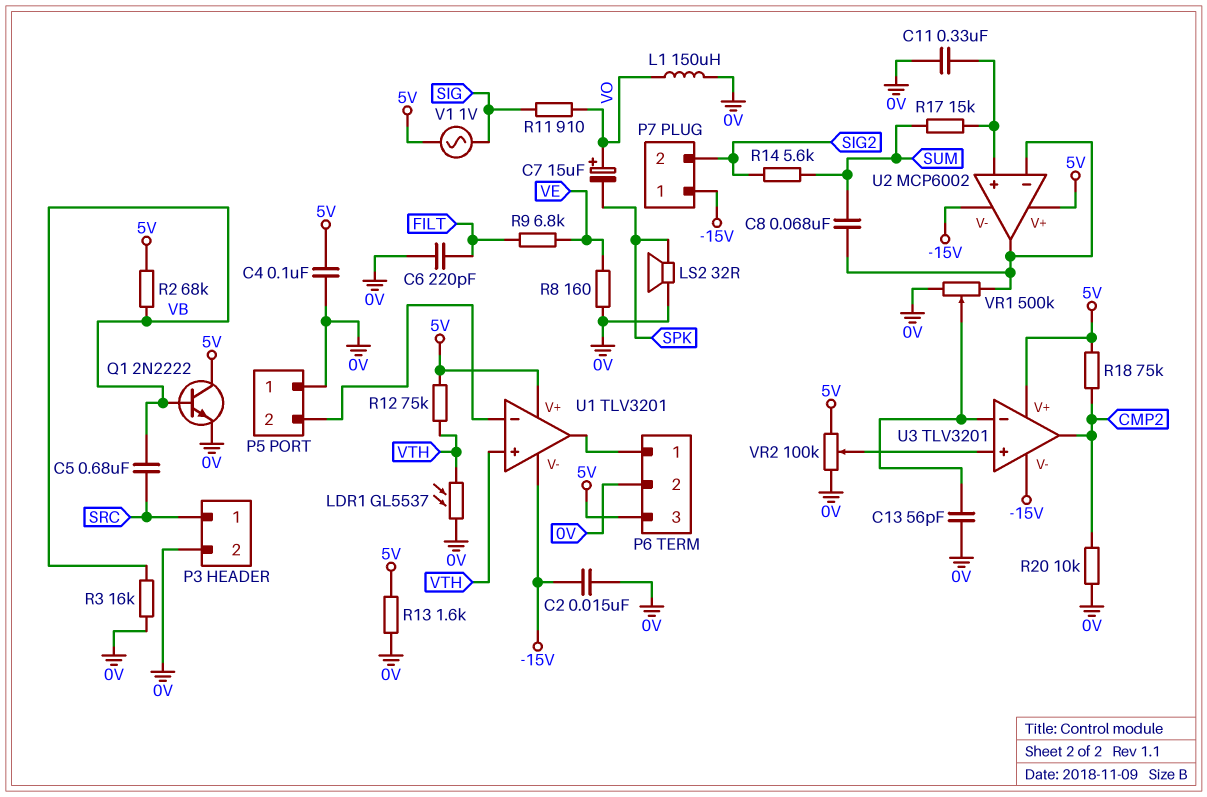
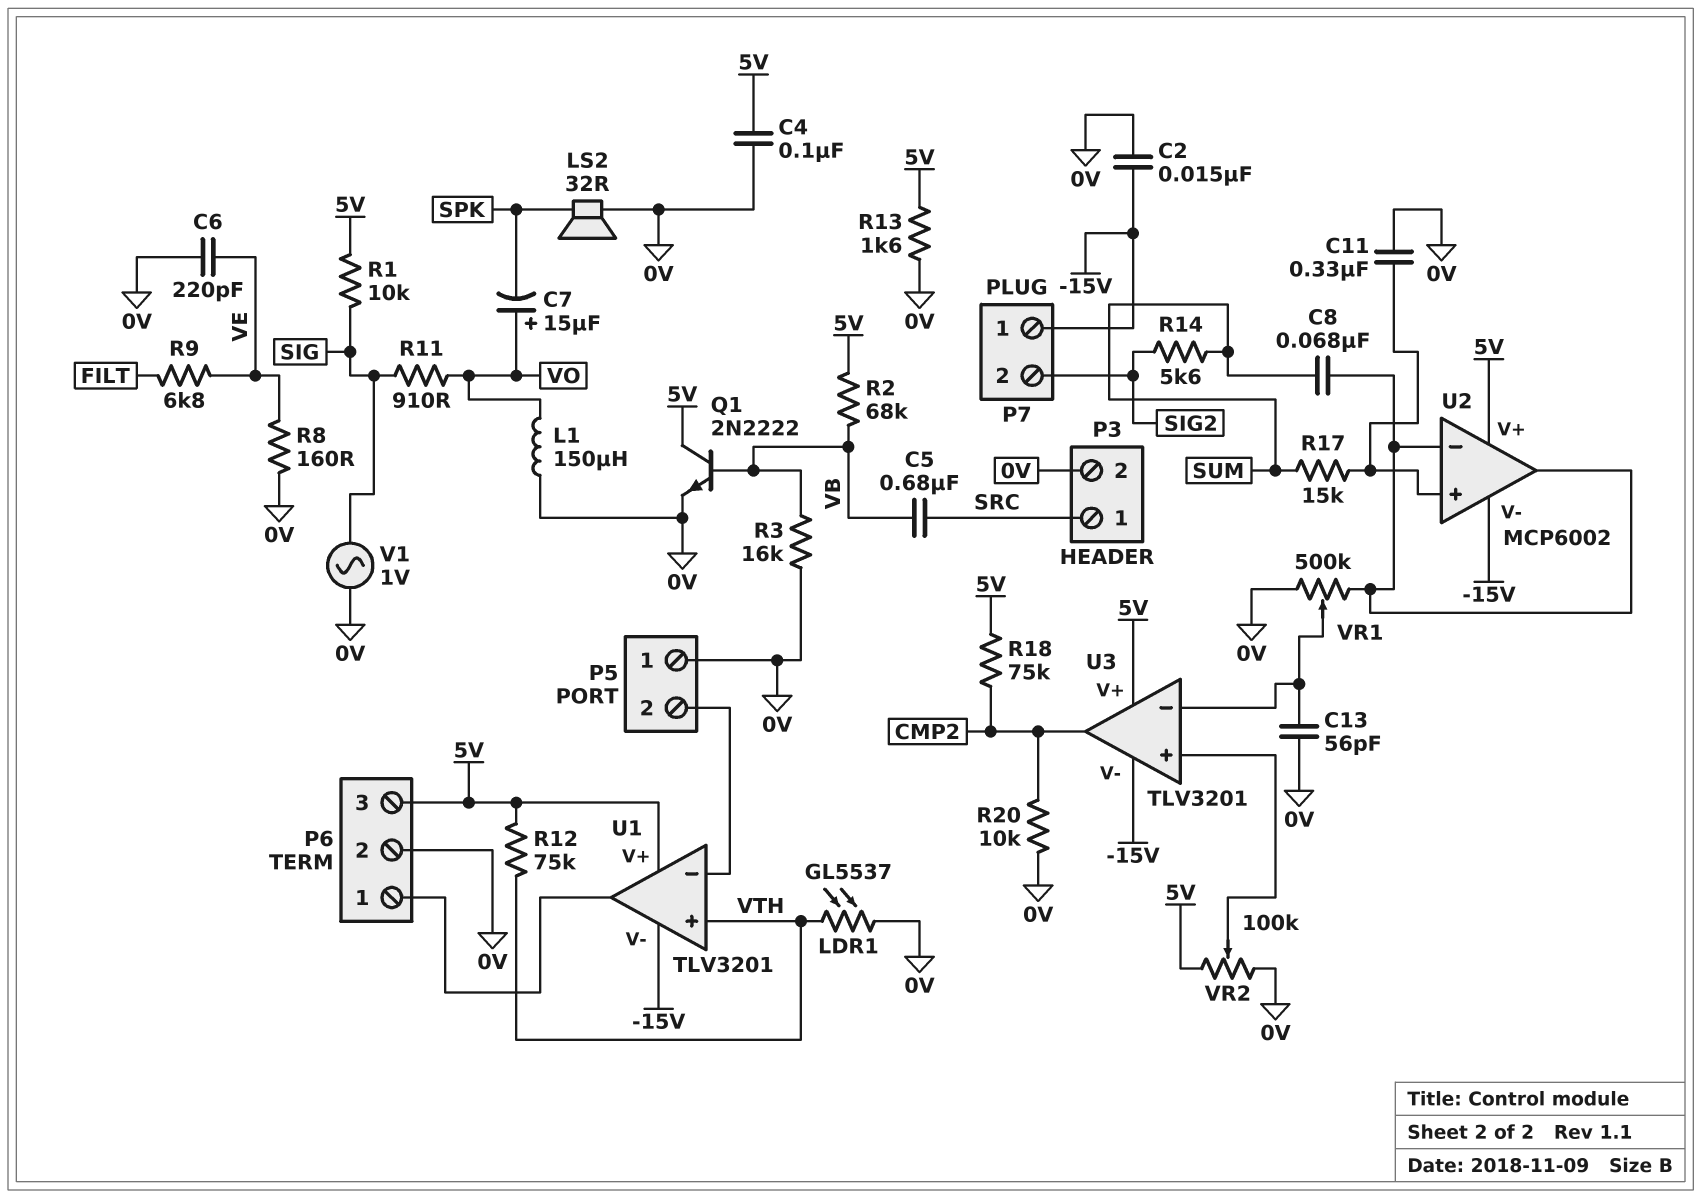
C6: 220pF (0V, FILT) -> 220pF (0V, VE)
R1: none -> 10k (5V, SIG)
V1: AC 1V (5V, SIG) -> AC 1V (0V, SIG)

